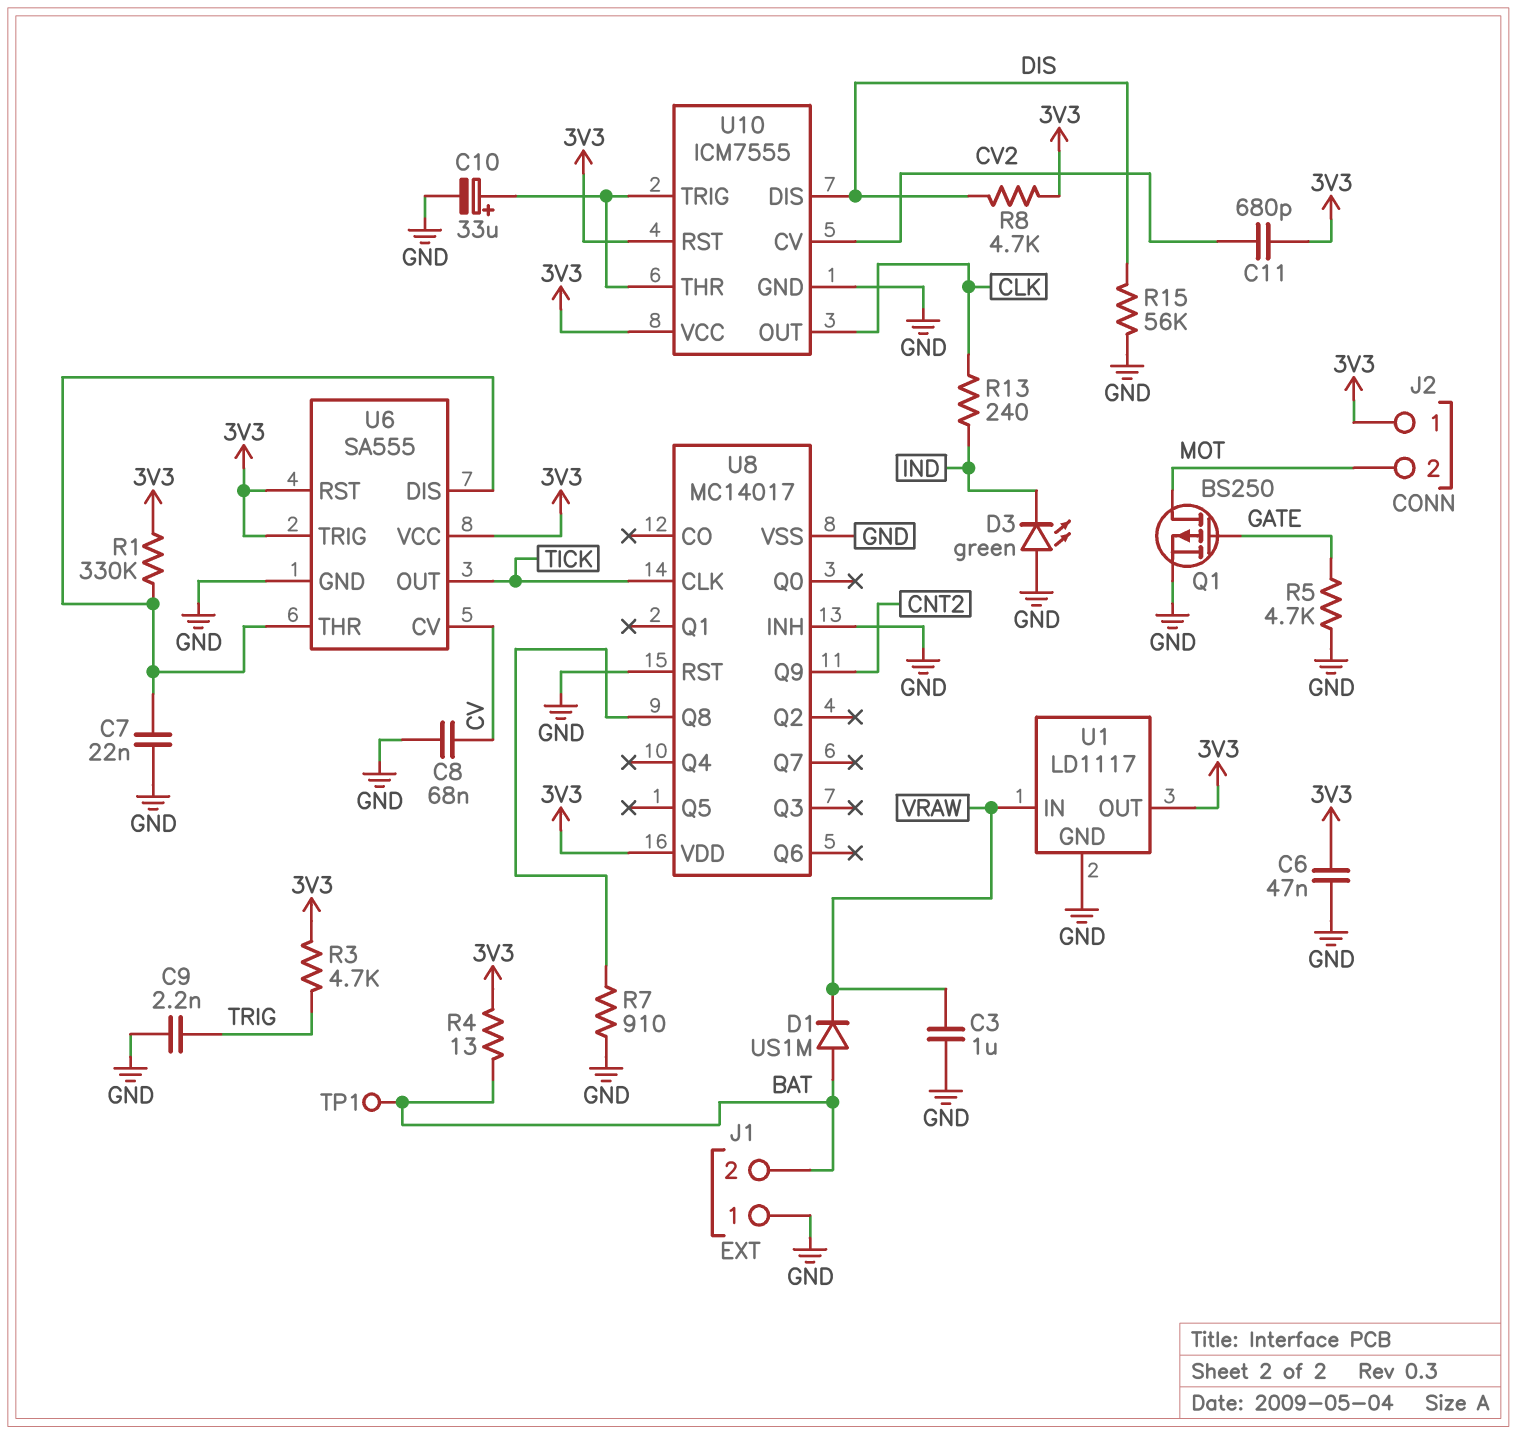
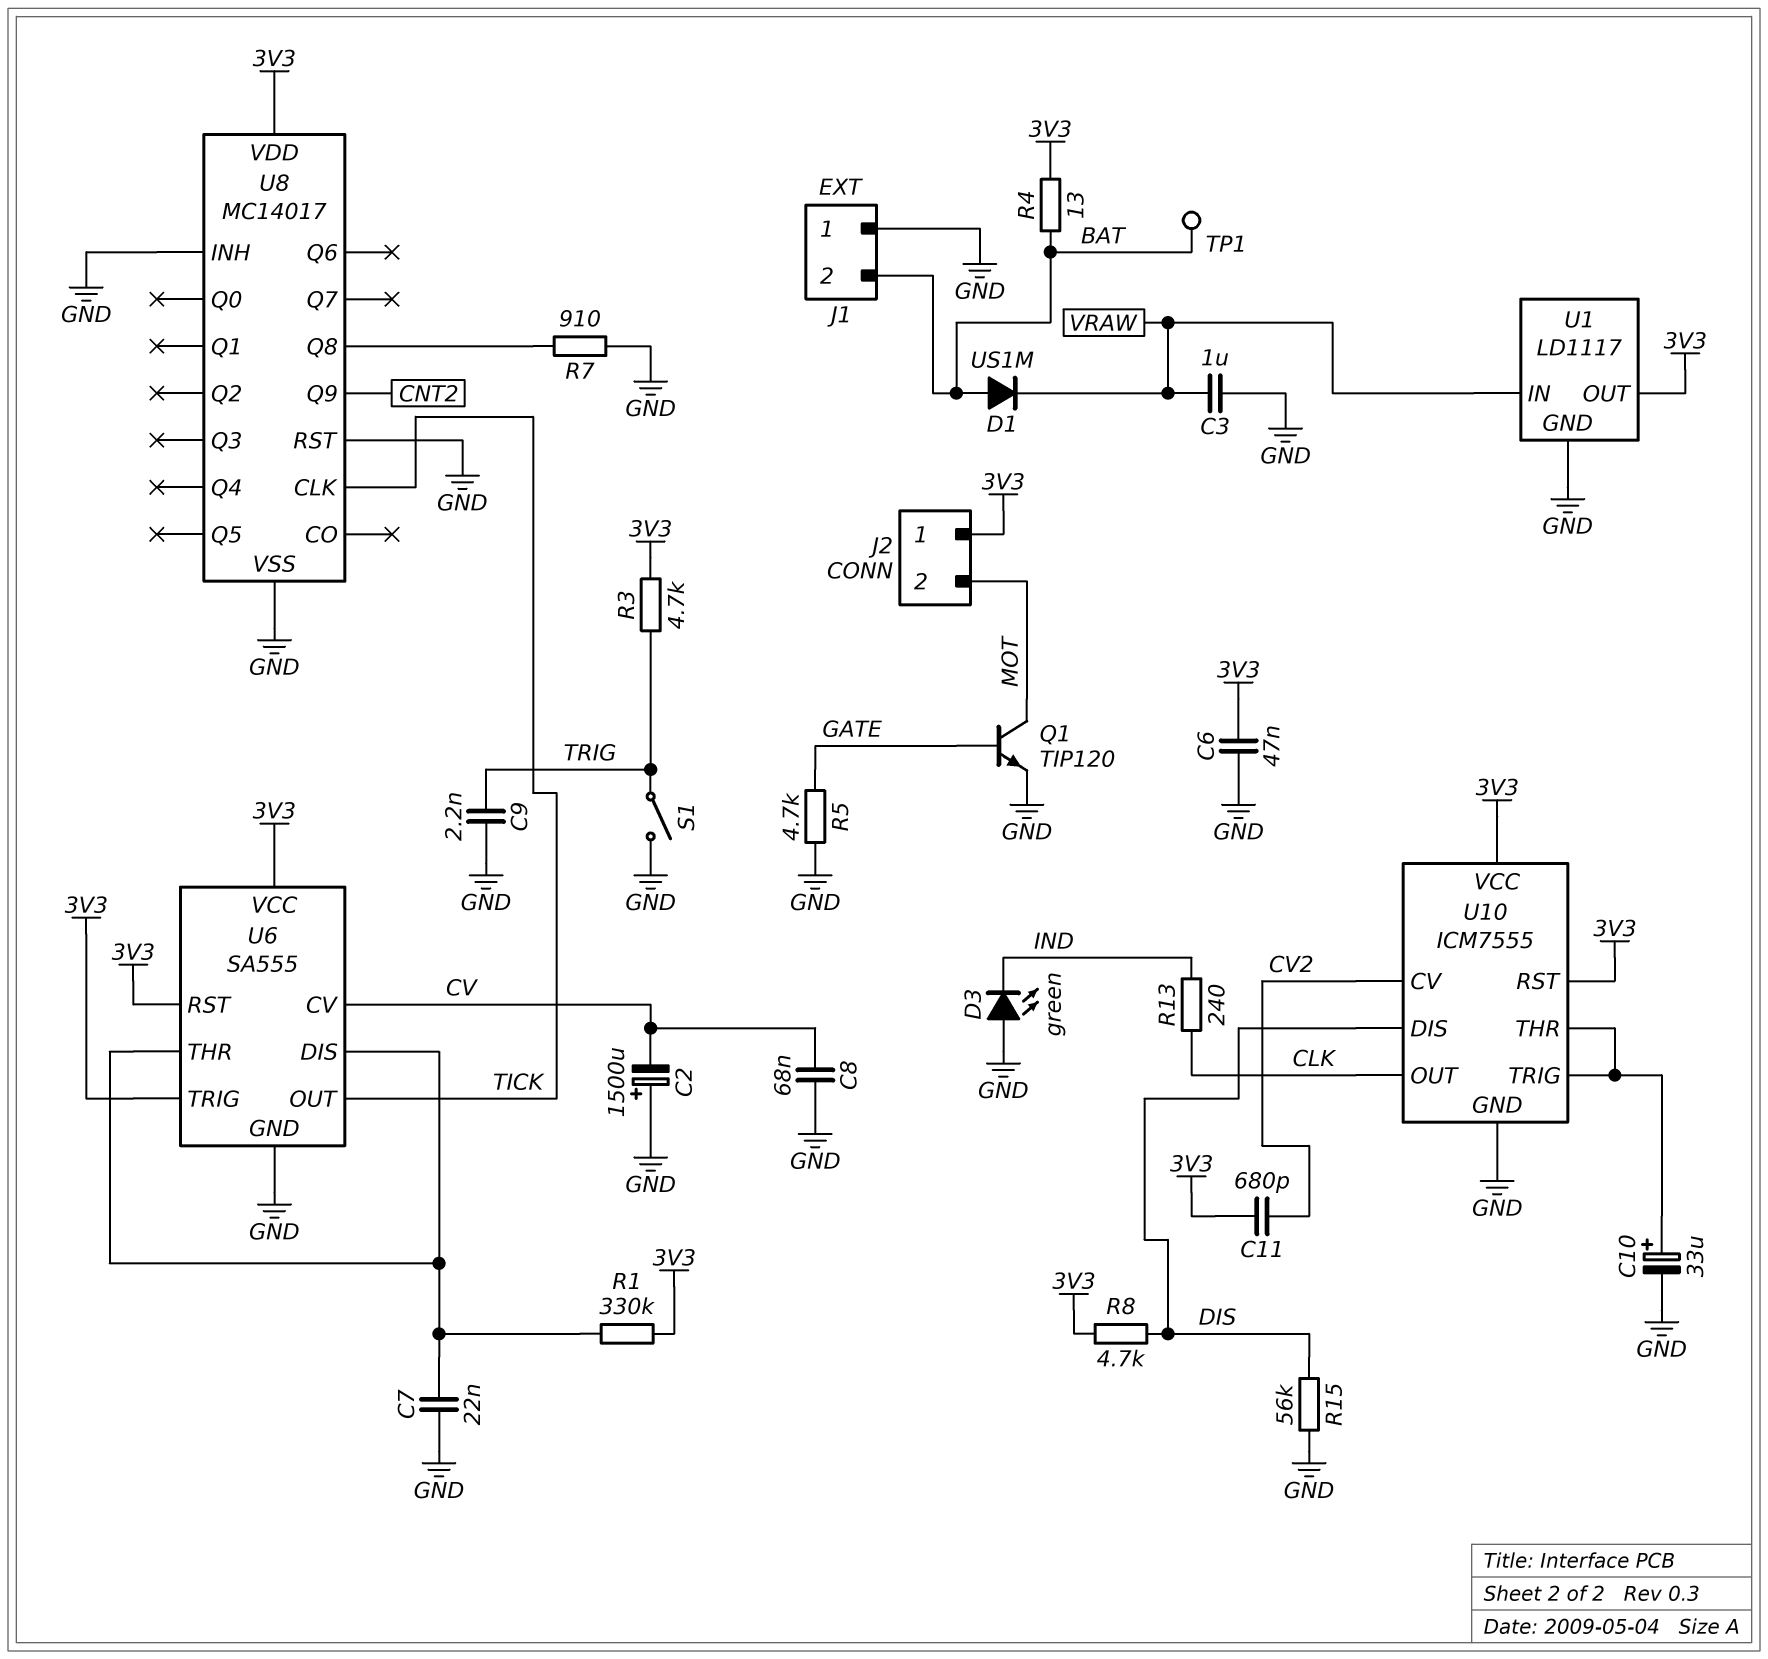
C2: none -> 1500uF (plus GND, minus CV)
Q1: PMOS BS250 (G GATE, D MOT, S GND) -> NPN TIP120 (B GATE, C MOT, E GND)
S1: none -> switch (GND, TRIG)

